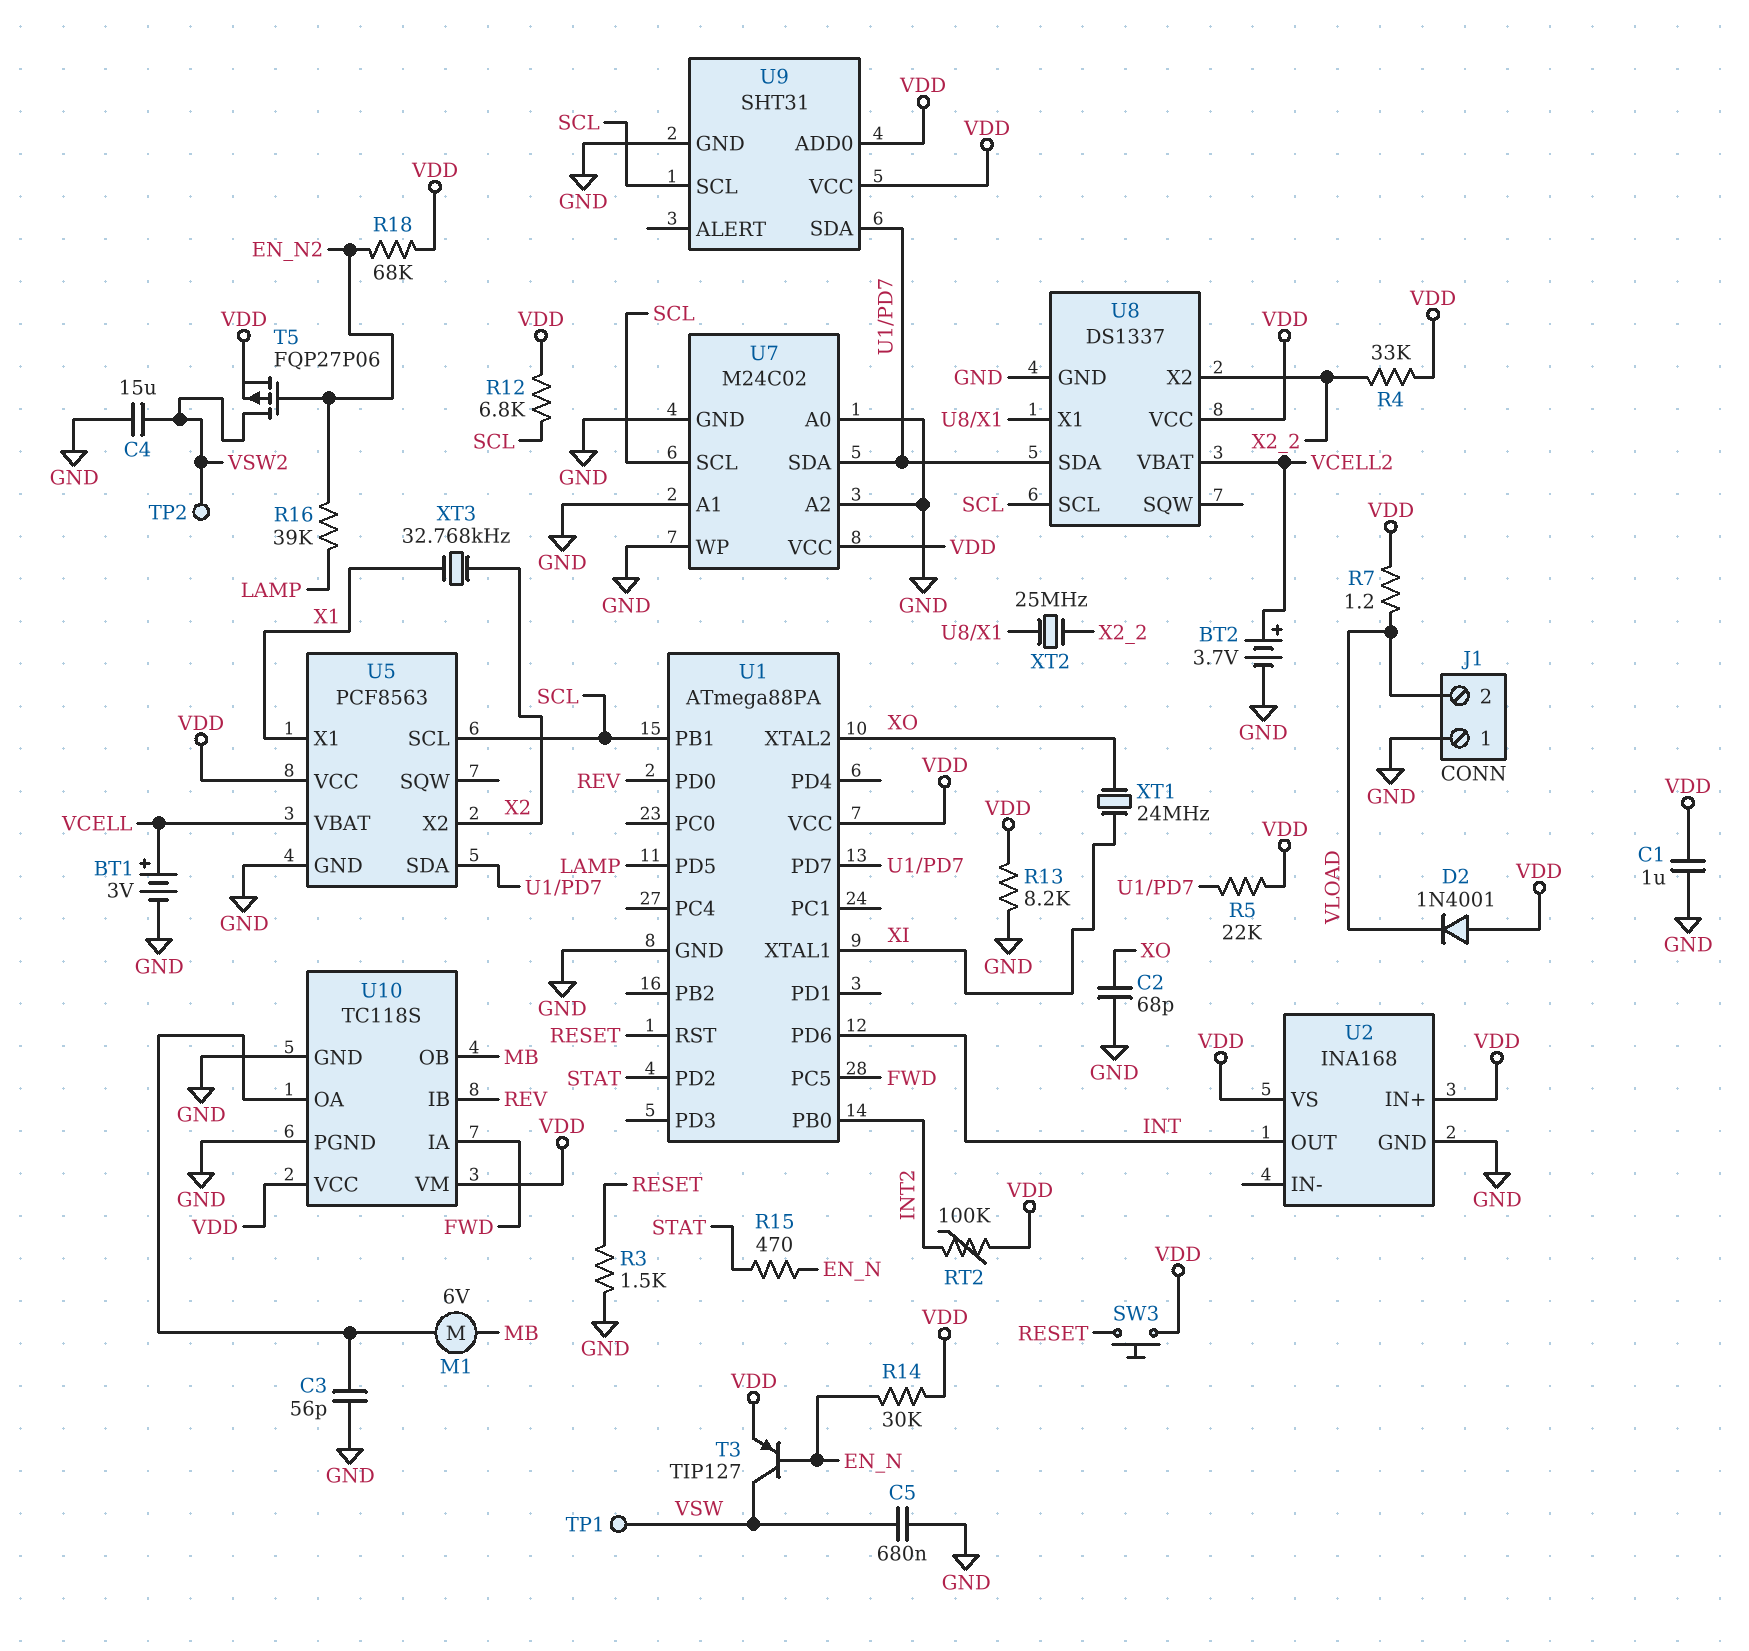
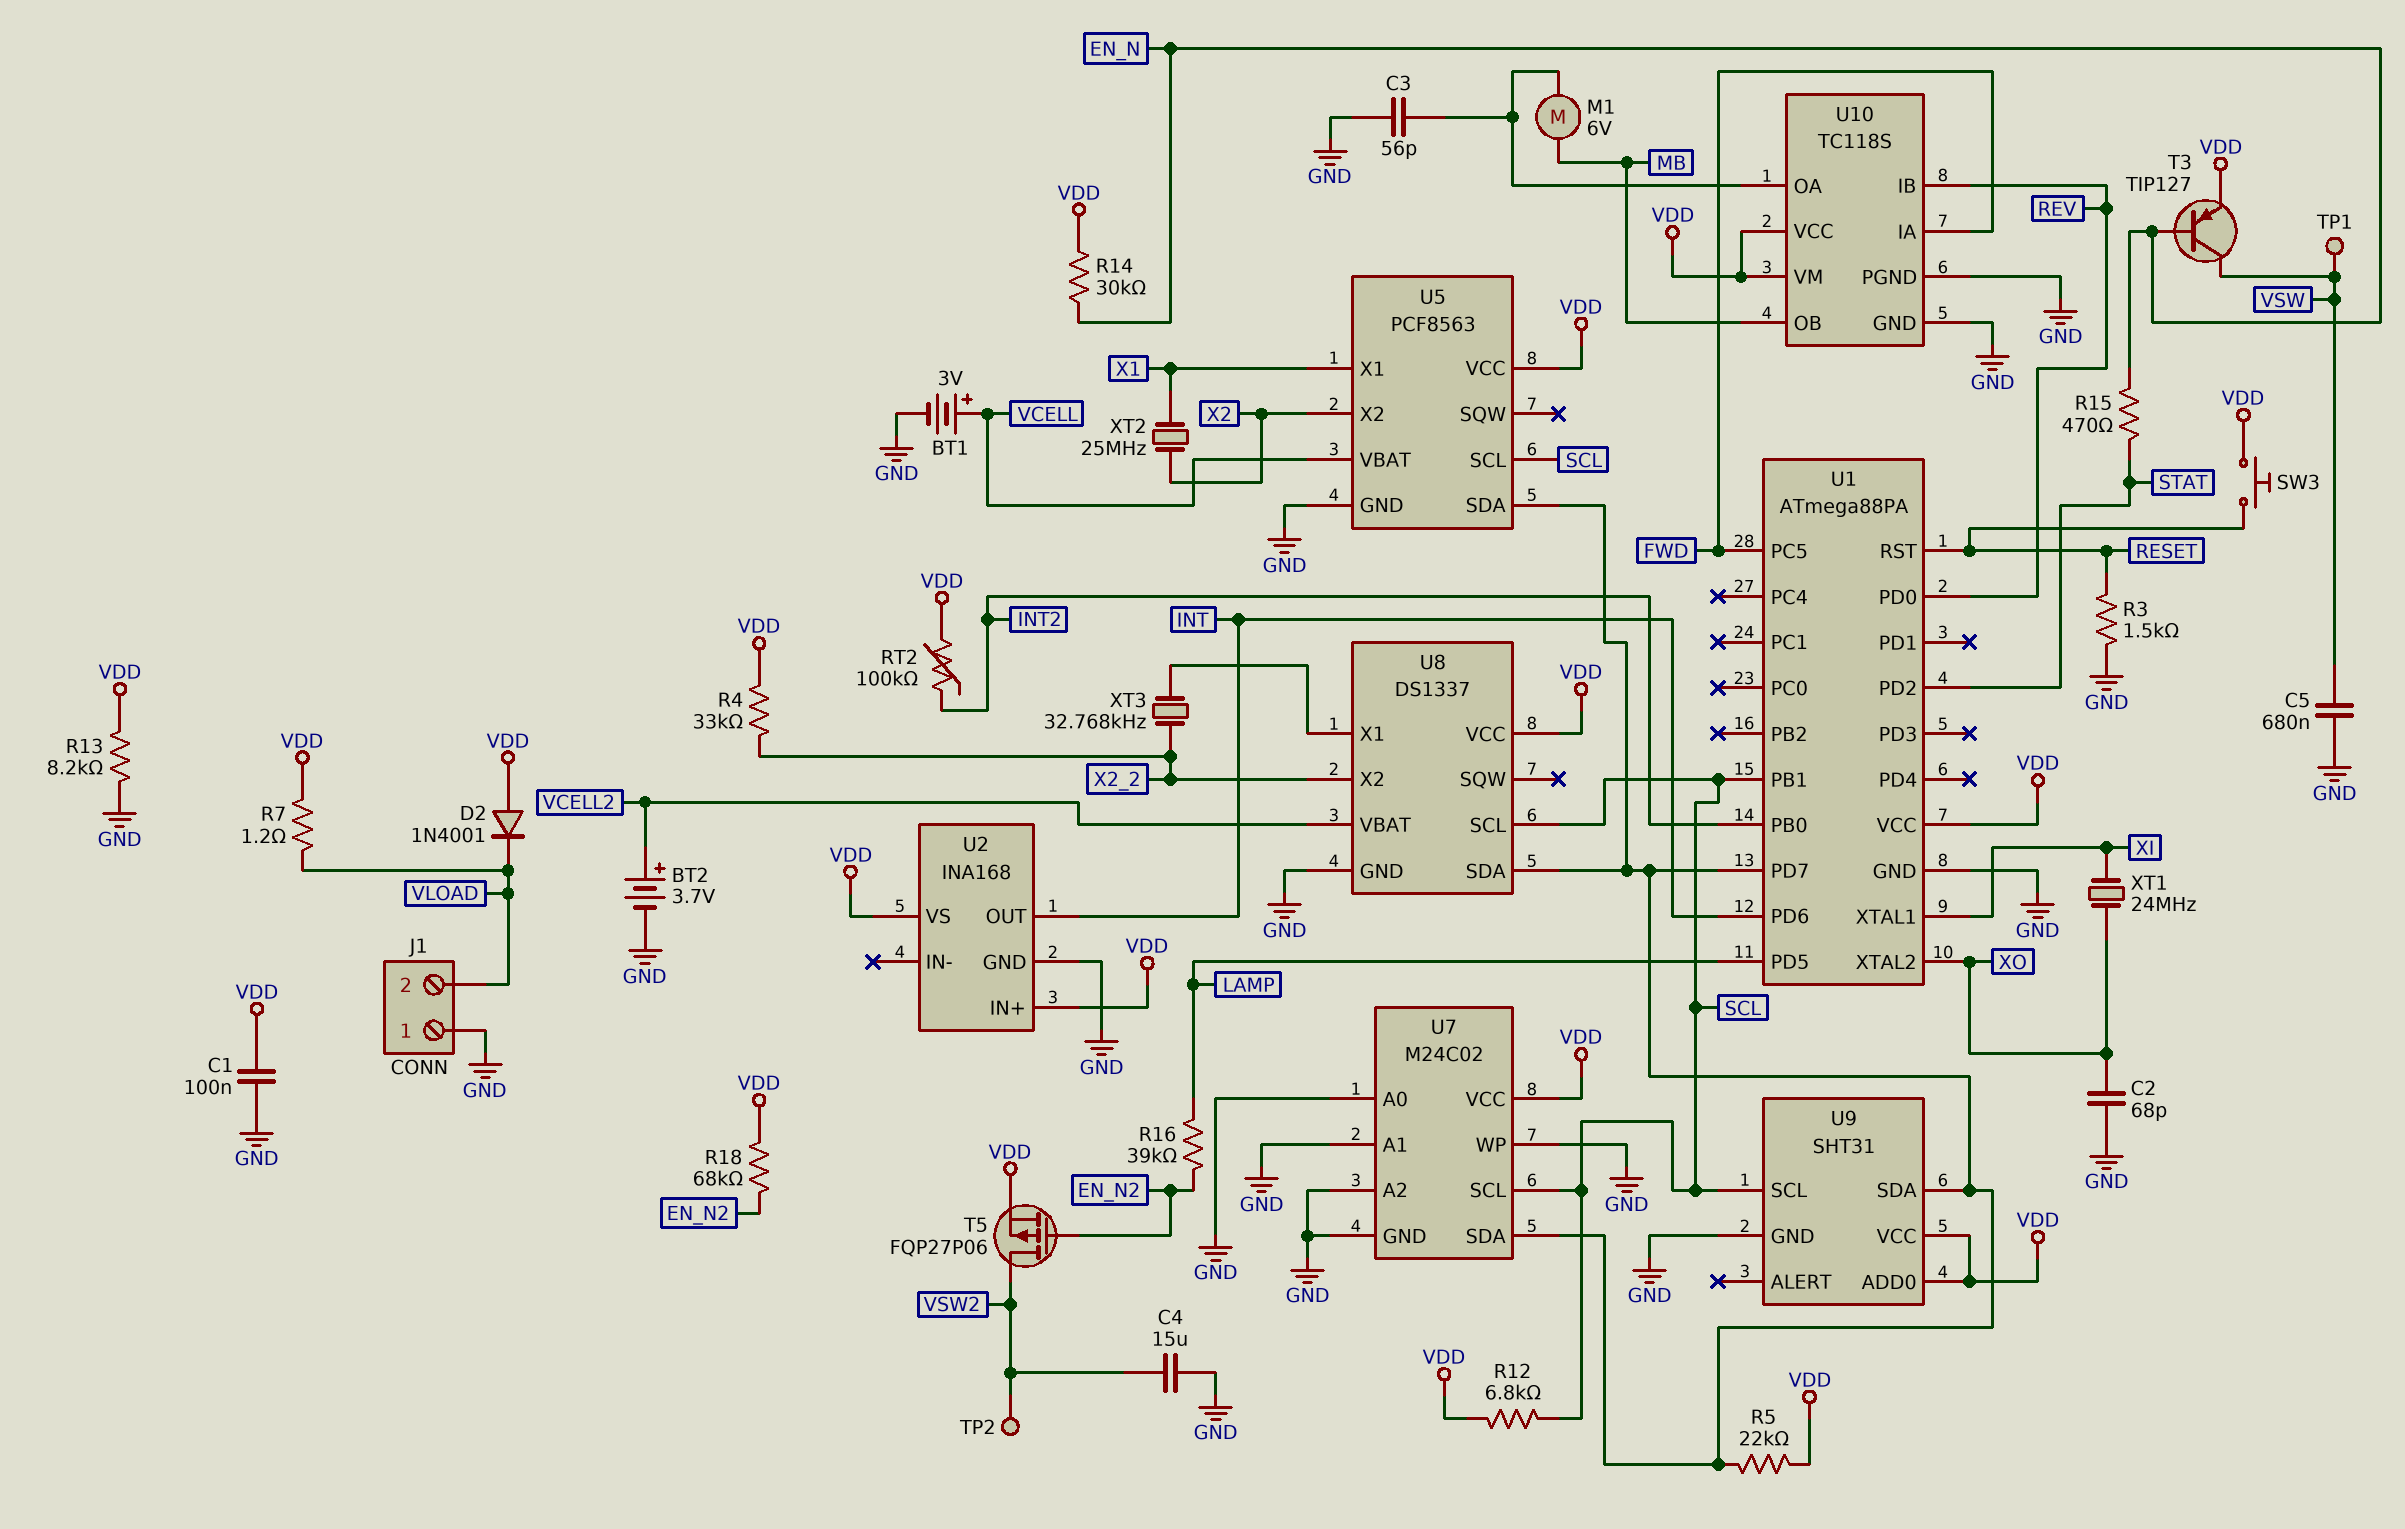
C1: 1uF (GND, VDD) -> 100nF (GND, VDD)
XT2: 25MHz (U8/X1, X2_2) -> 25MHz (X1, X2)
XT3: 32.768kHz (X1, X2) -> 32.768kHz (U8/X1, X2_2)

